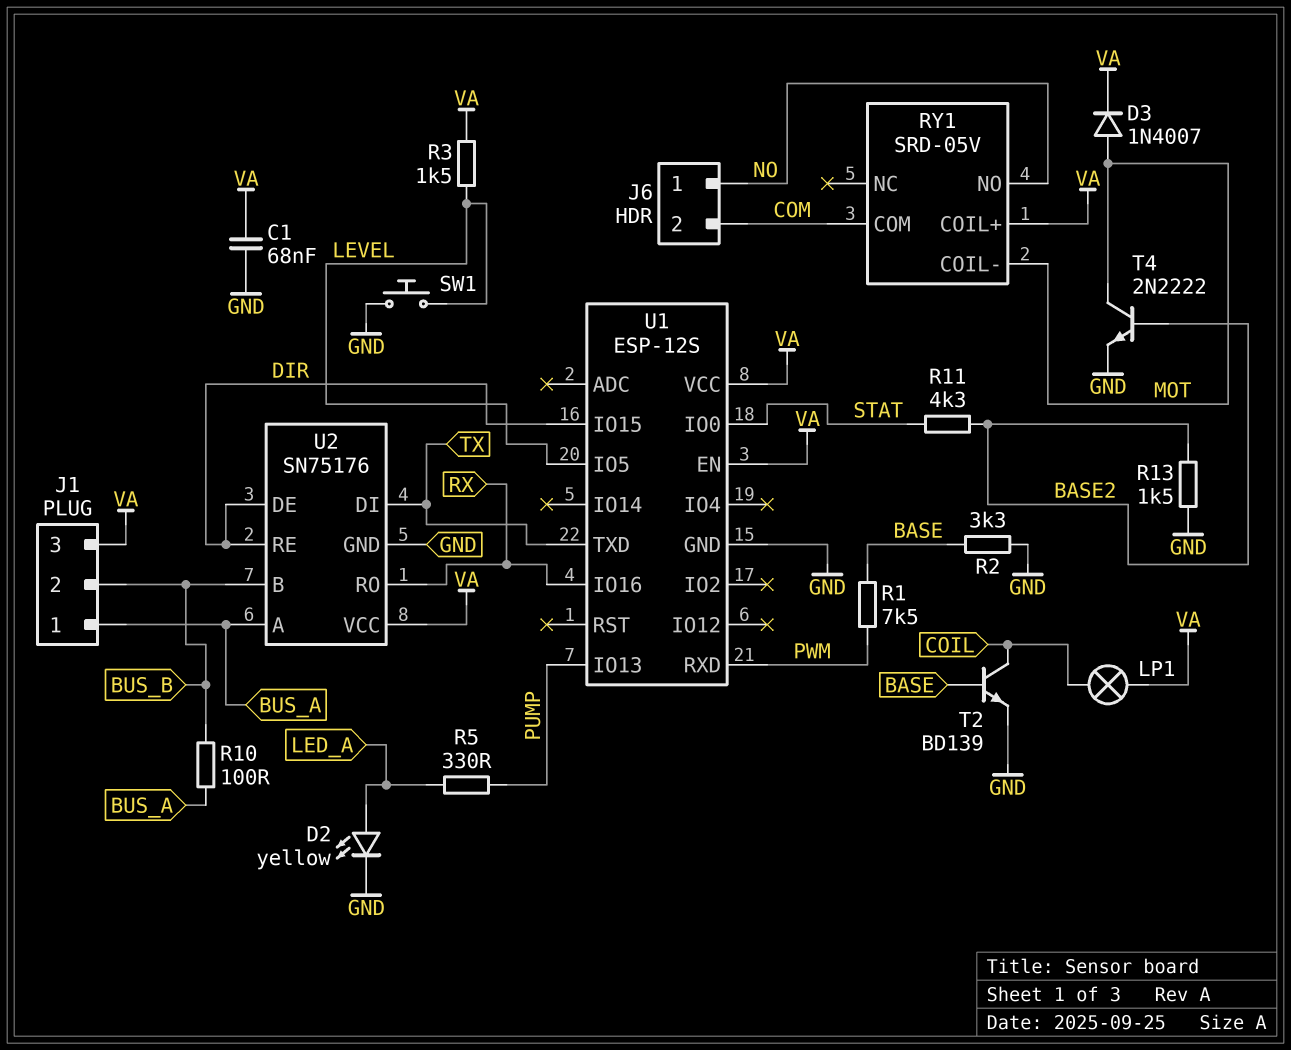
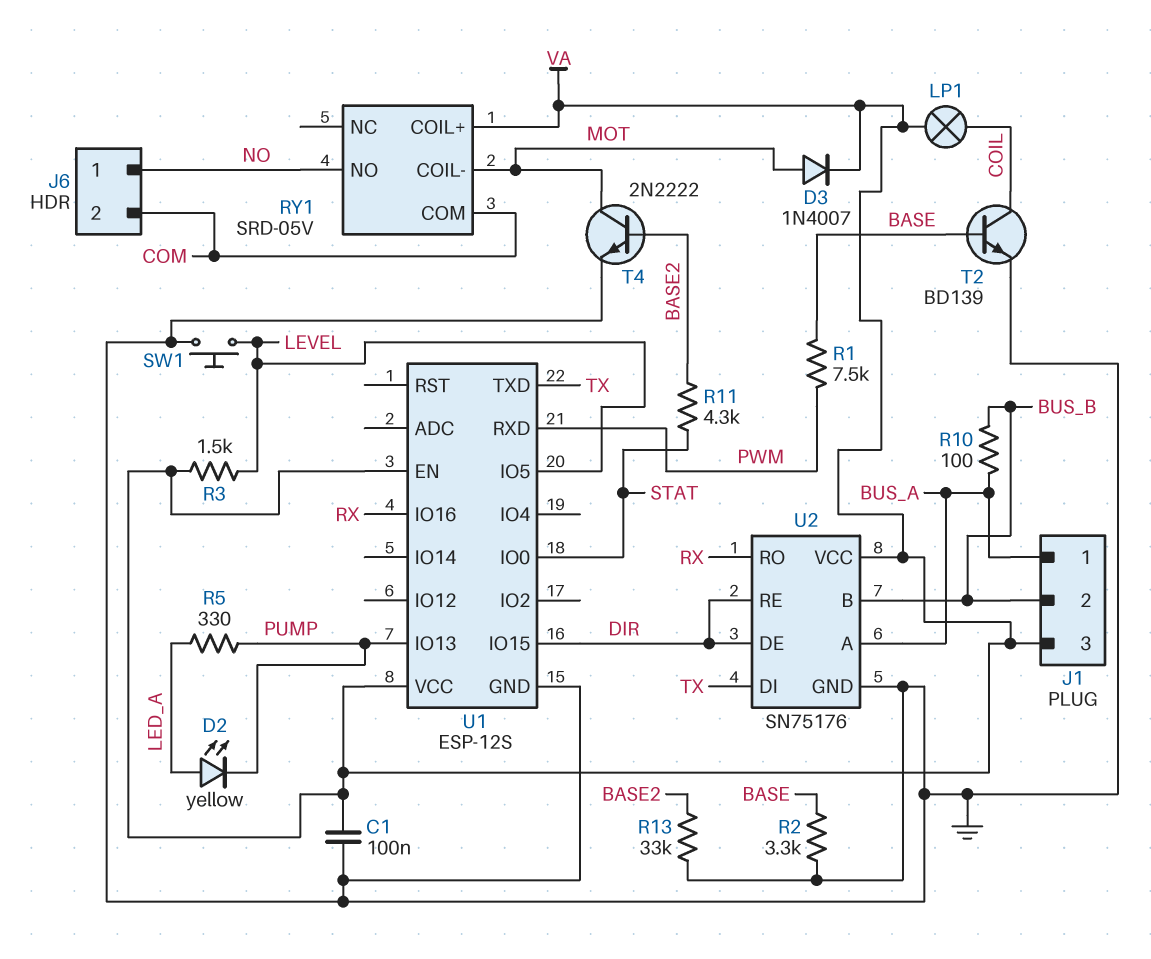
C1: 68nF (GND, VA) -> 100nF (GND, VA)
D2: LED yellow (A LED_A, K GND) -> LED yellow (A LED_A, K PUMP)
R13: 1.5k (BASE2, GND) -> 33k (BASE2, GND)

